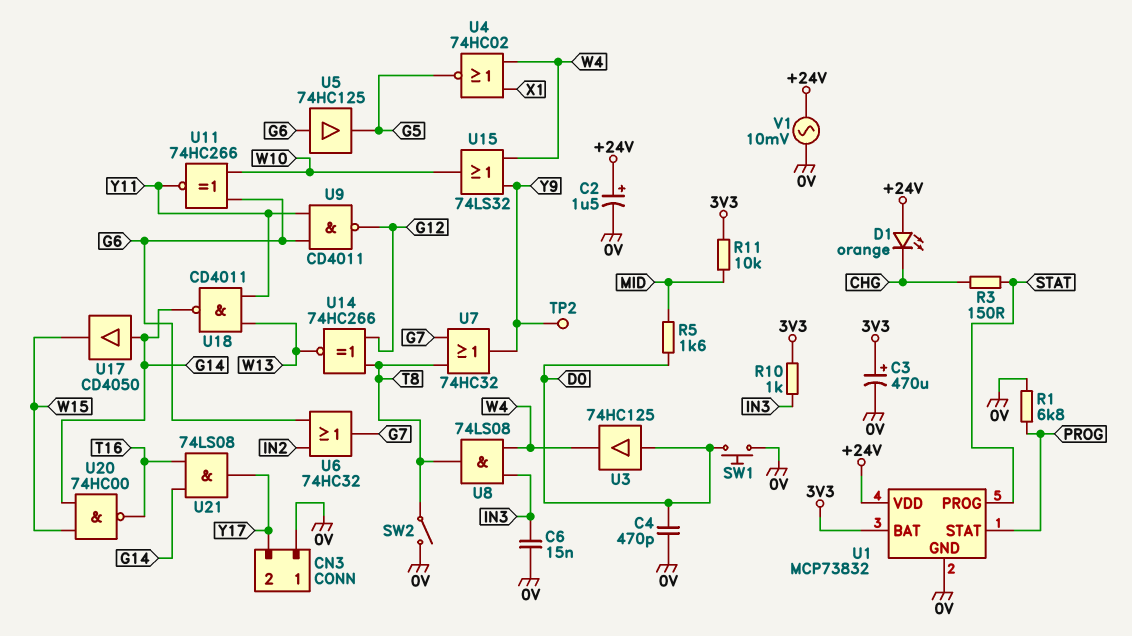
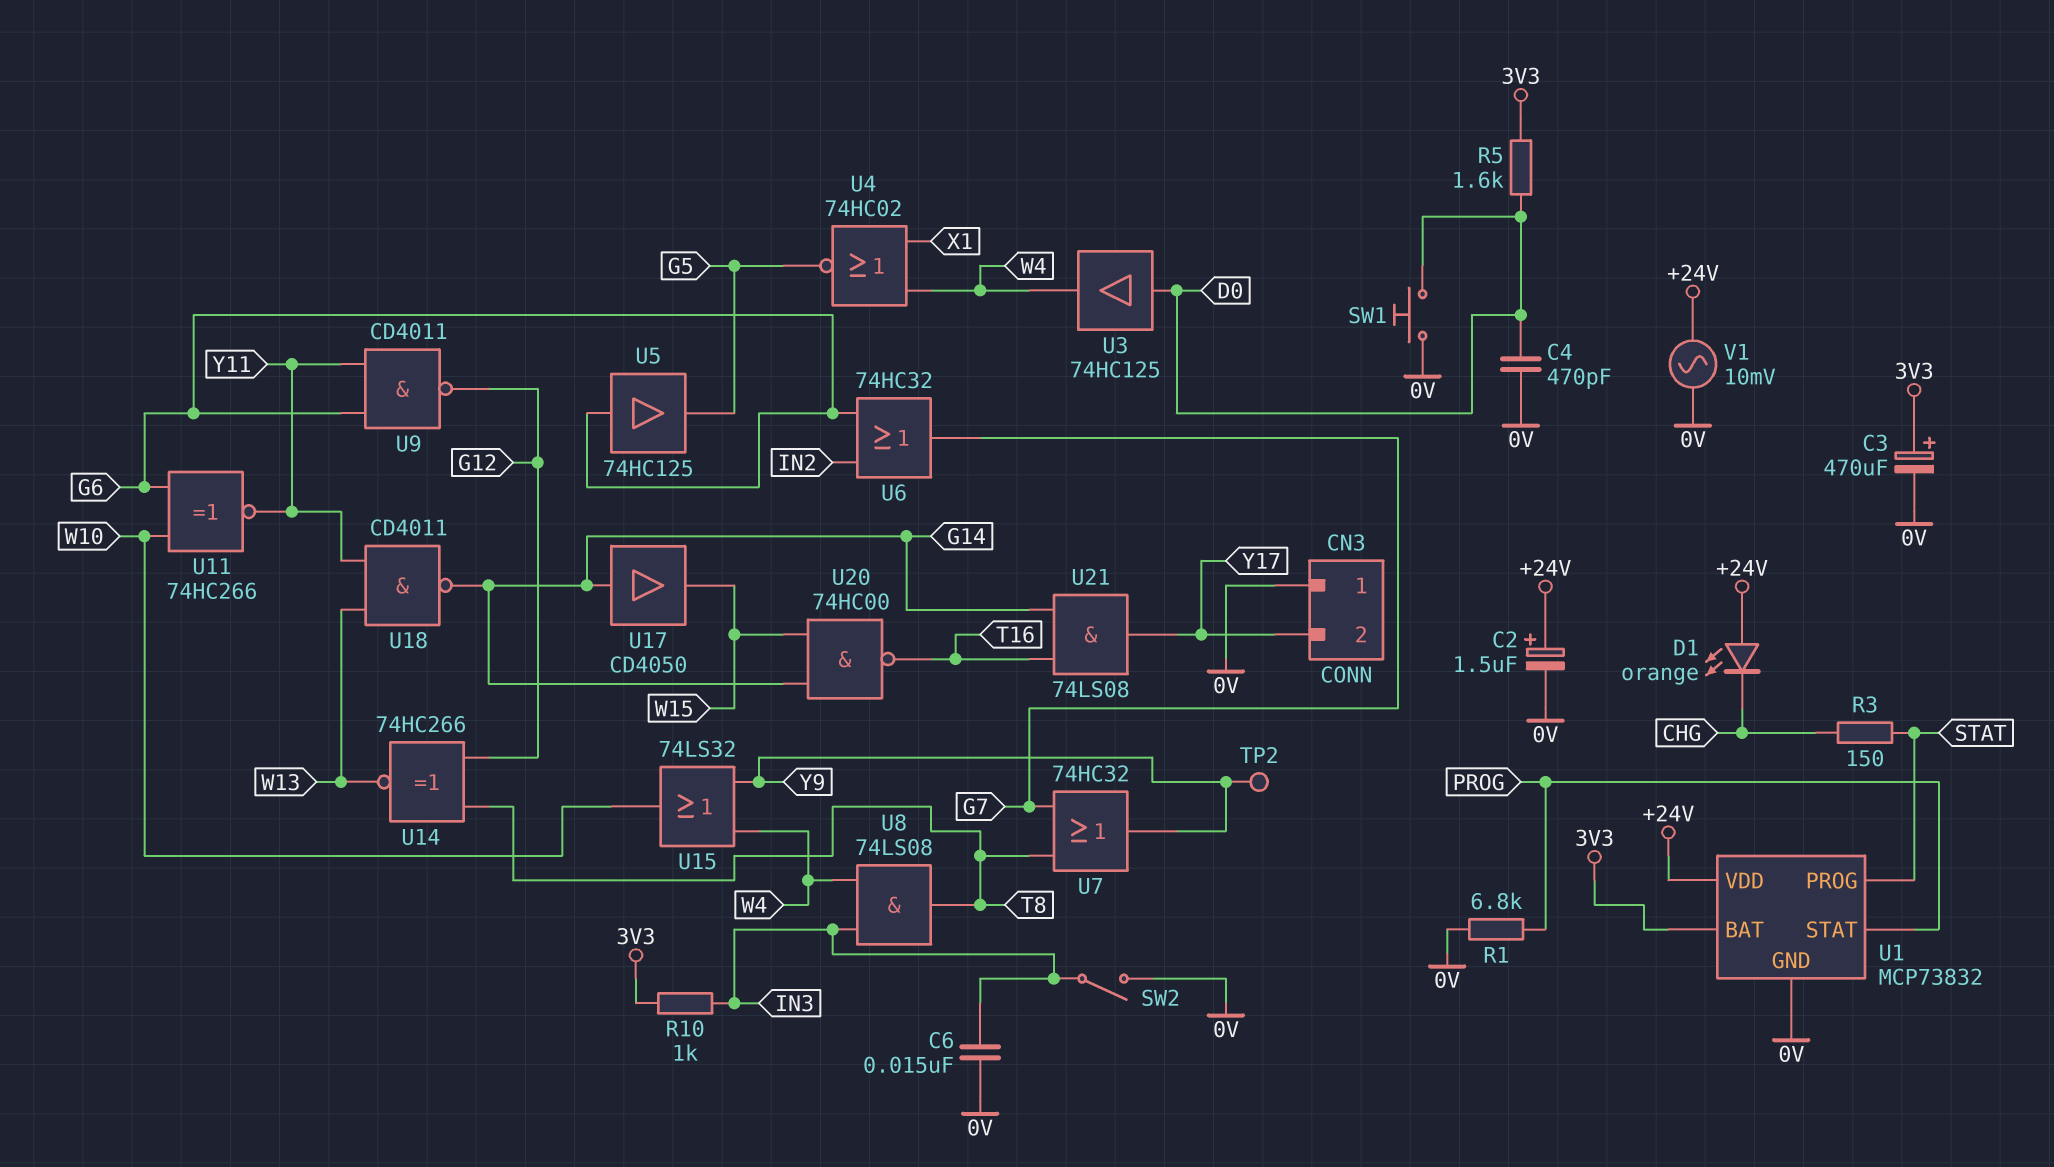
R5: 1.6k (D0, MID) -> 1.6k (3V3, D0)
R11: 10k (3V3, MID) -> none
SW2: switch (0V, T8) -> switch (0V, IN3)

